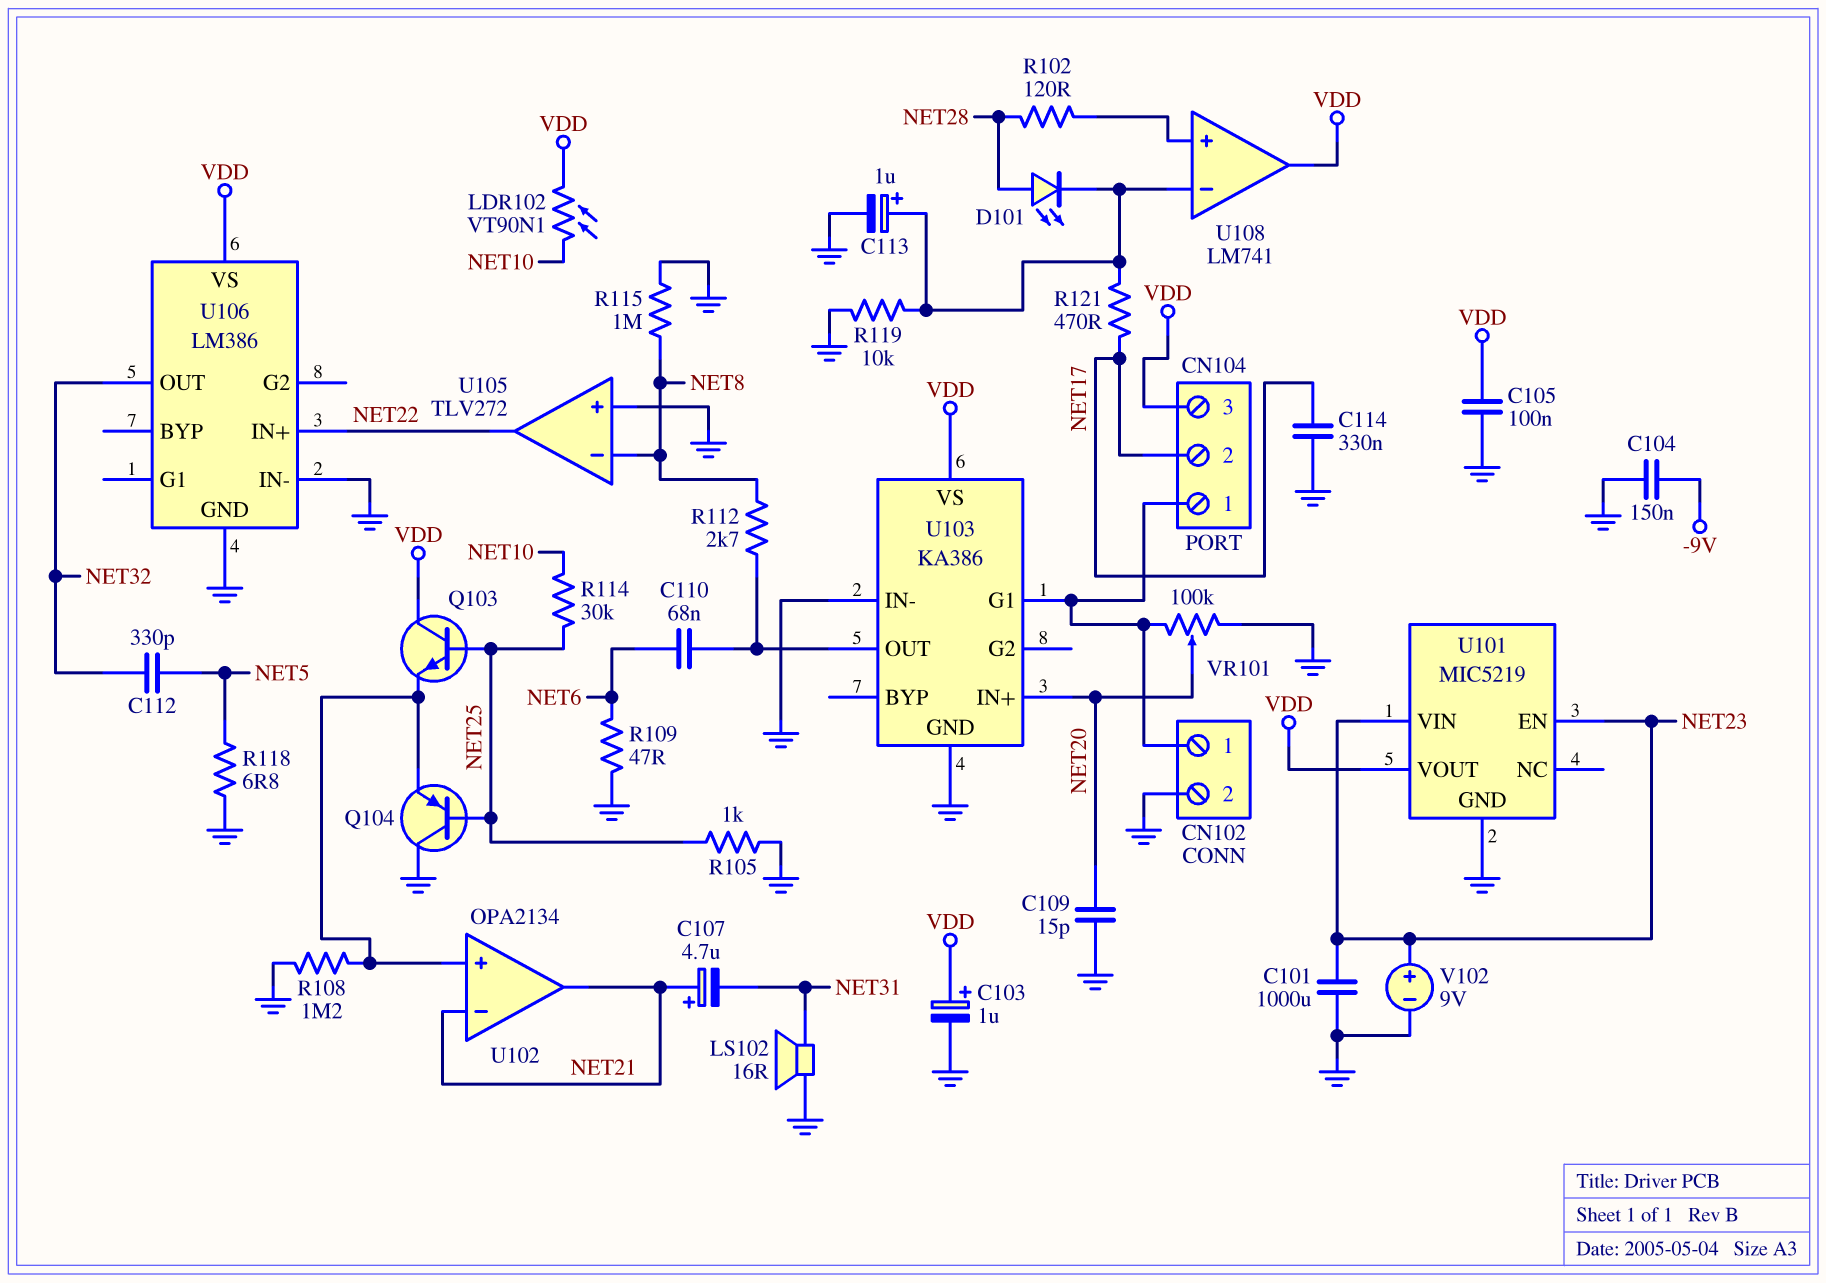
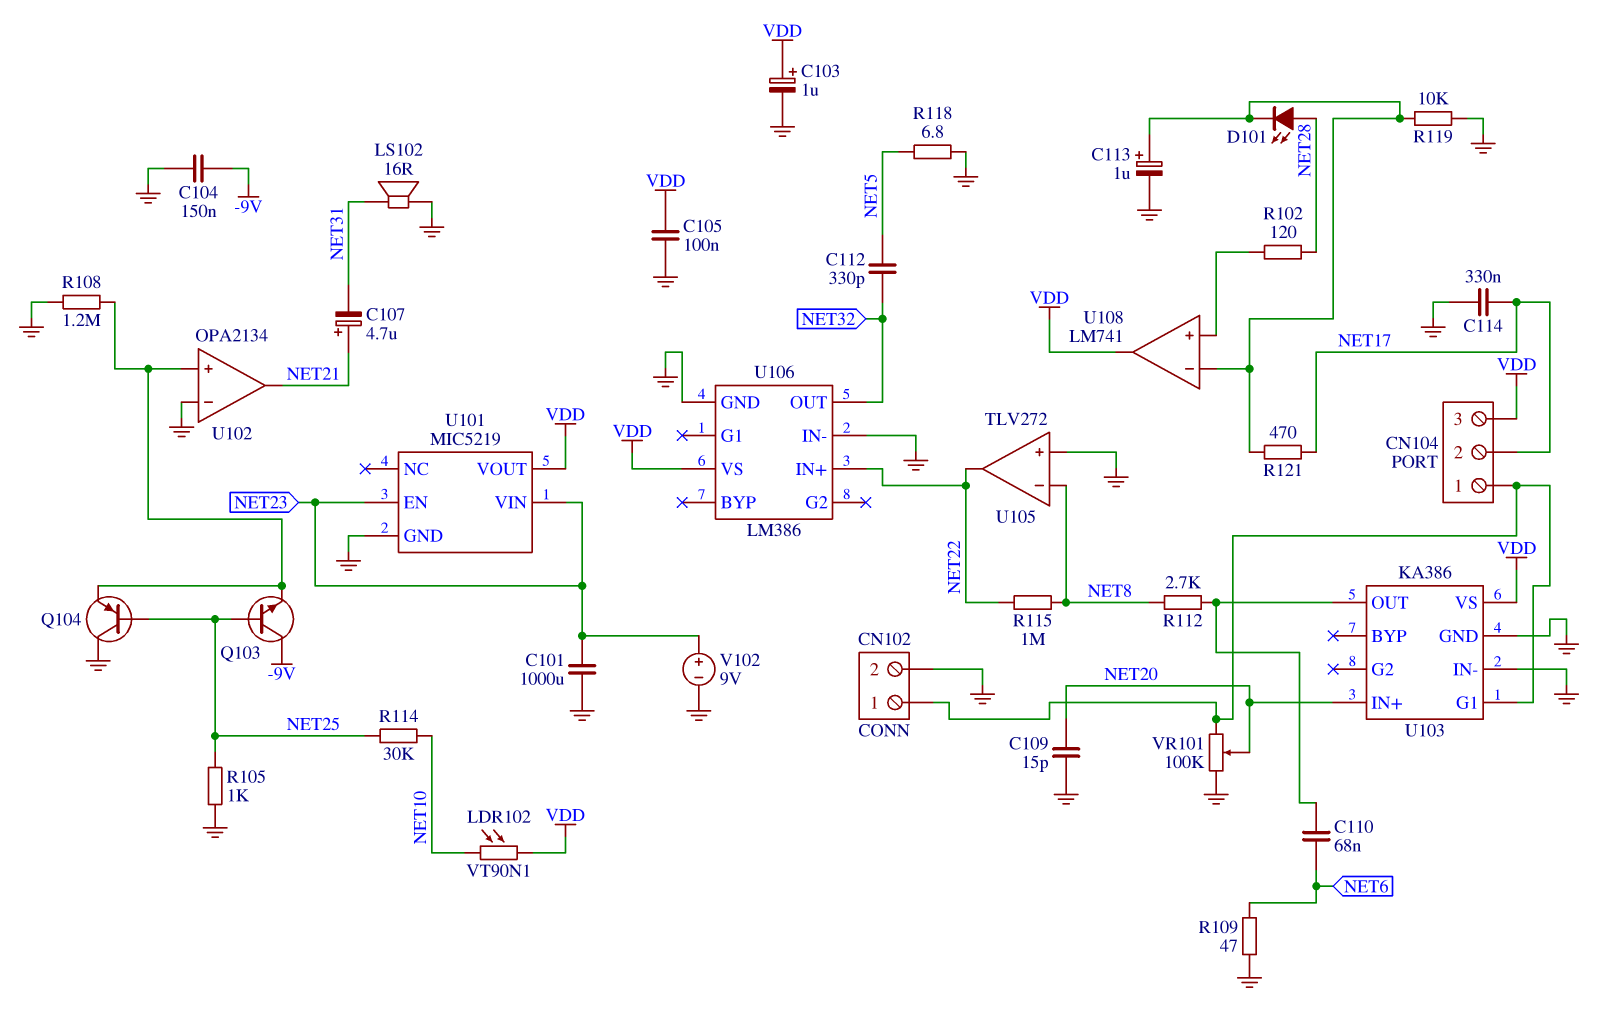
Q103: NPN (B NET25, C VDD, E U102/in+) -> NPN (B NET25, C -9V, E U102/in+)
R115: 1M (GND, NET8) -> 1M (NET8, NET22)
U102 pin in-: NET21 -> GND

